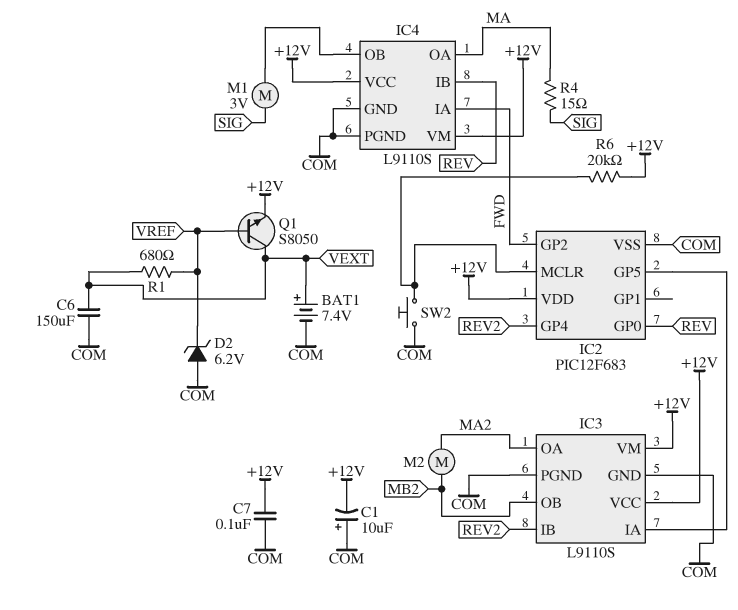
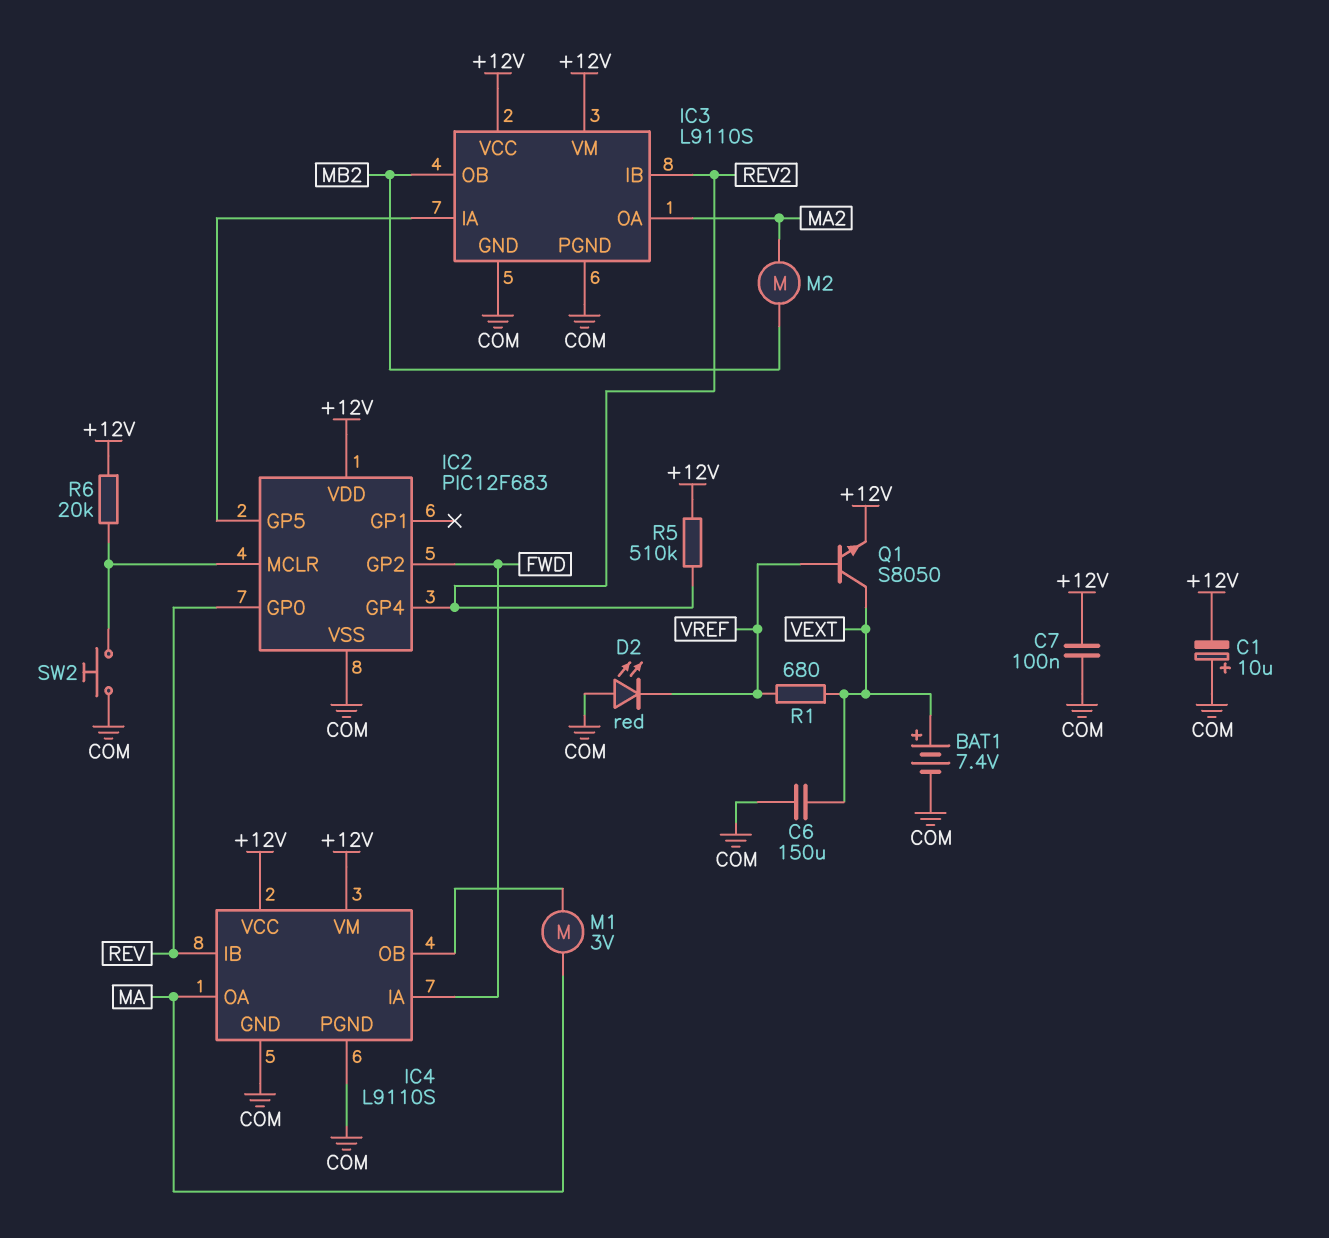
D2: zener 6.2V (A COM, K VREF) -> LED red (A COM, K VREF)
M1: motor 3V (IC4/OB, SIG) -> motor 3V (IC4/OB, MA)
R4: 15 (MA, SIG) -> none
R5: none -> 510k (+12V, REV2)

